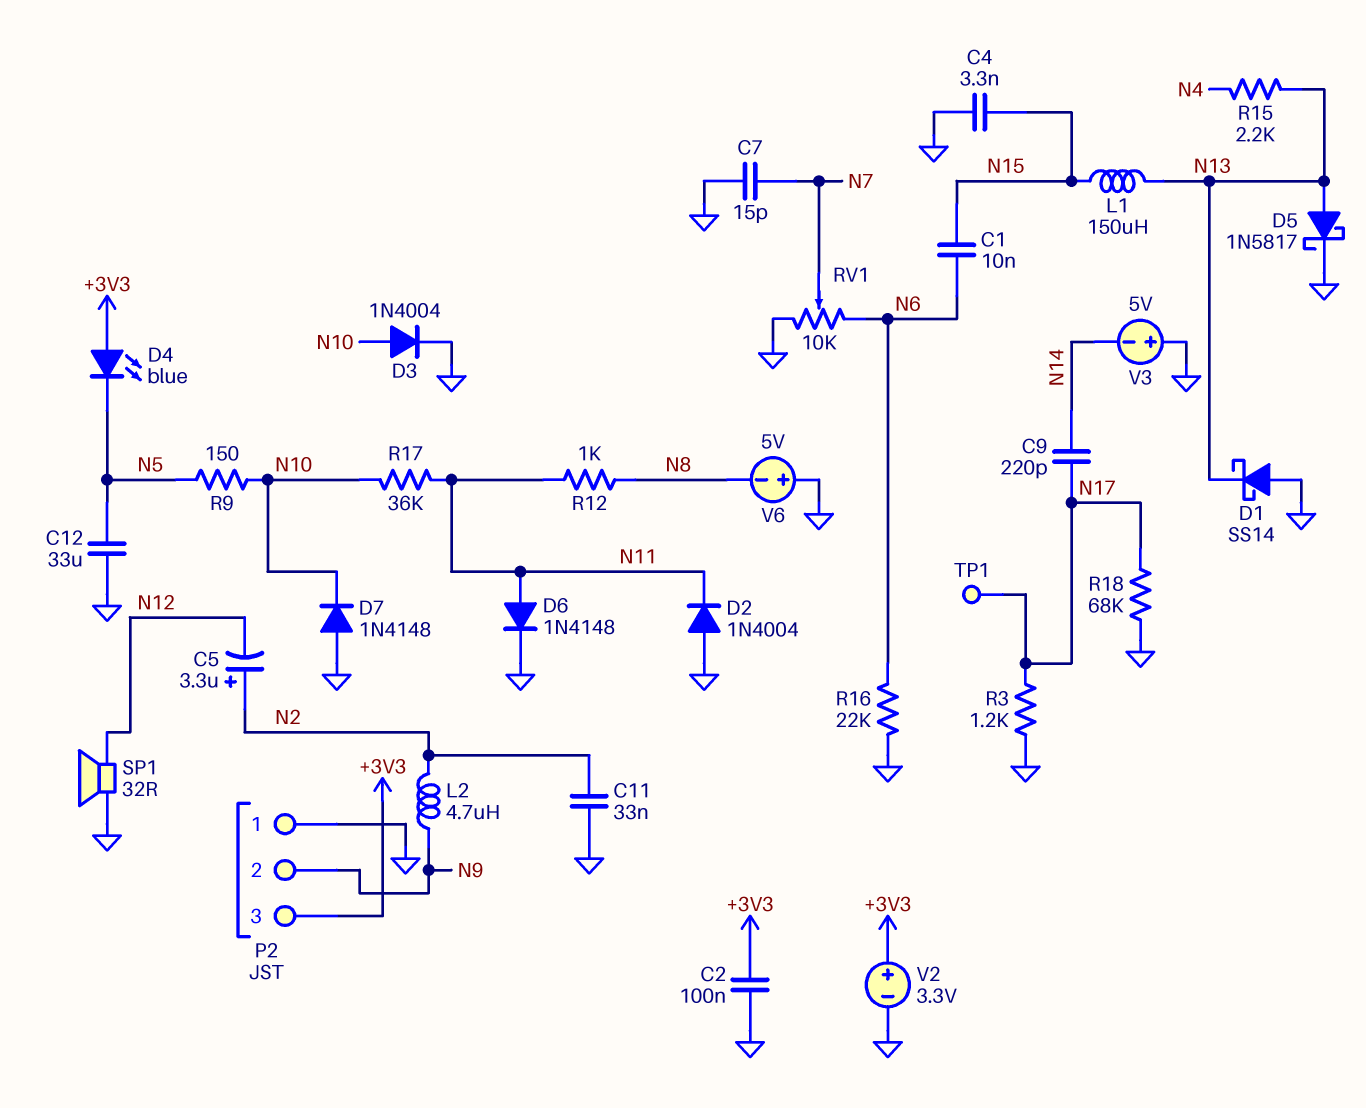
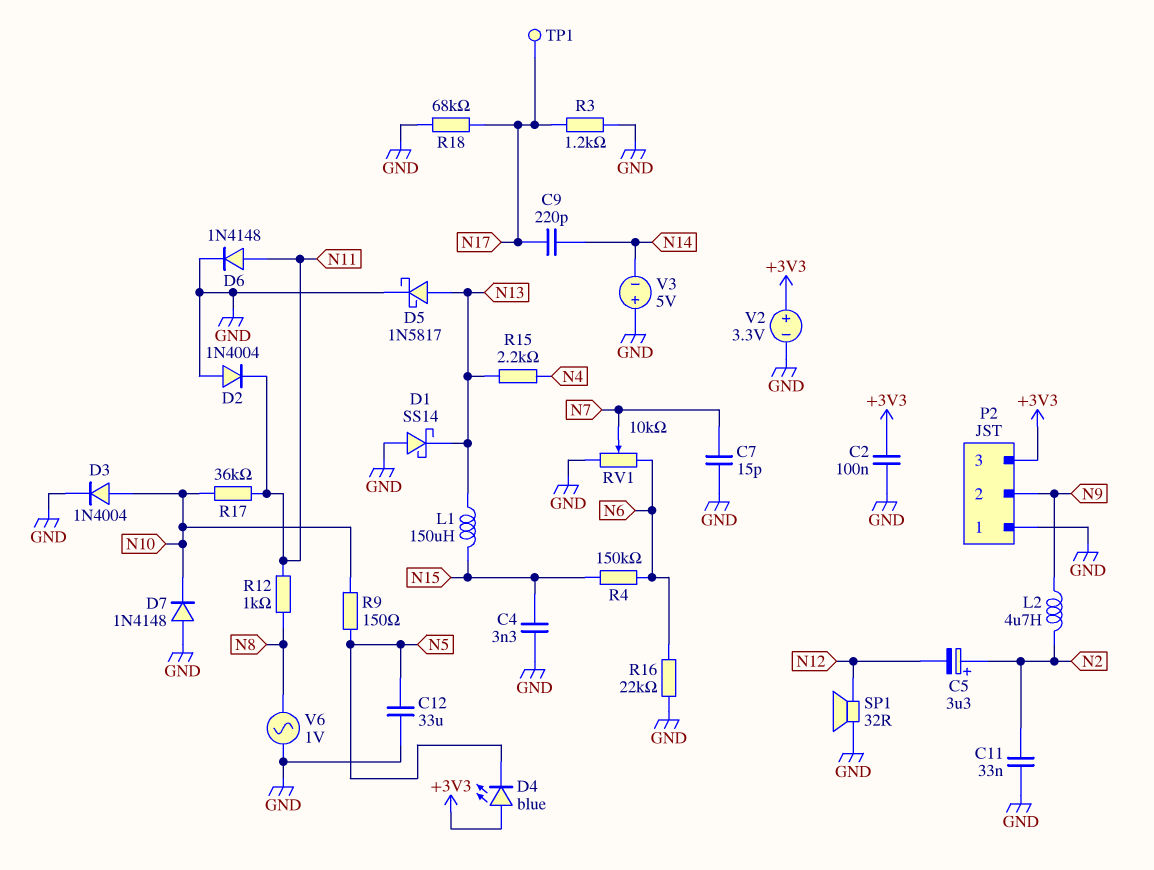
C1: 10nF (N6, N15) -> none
R4: none -> 150k (N6, N15)
V6: 5V (plus GND, minus N8) -> AC 1V (GND, N8)

